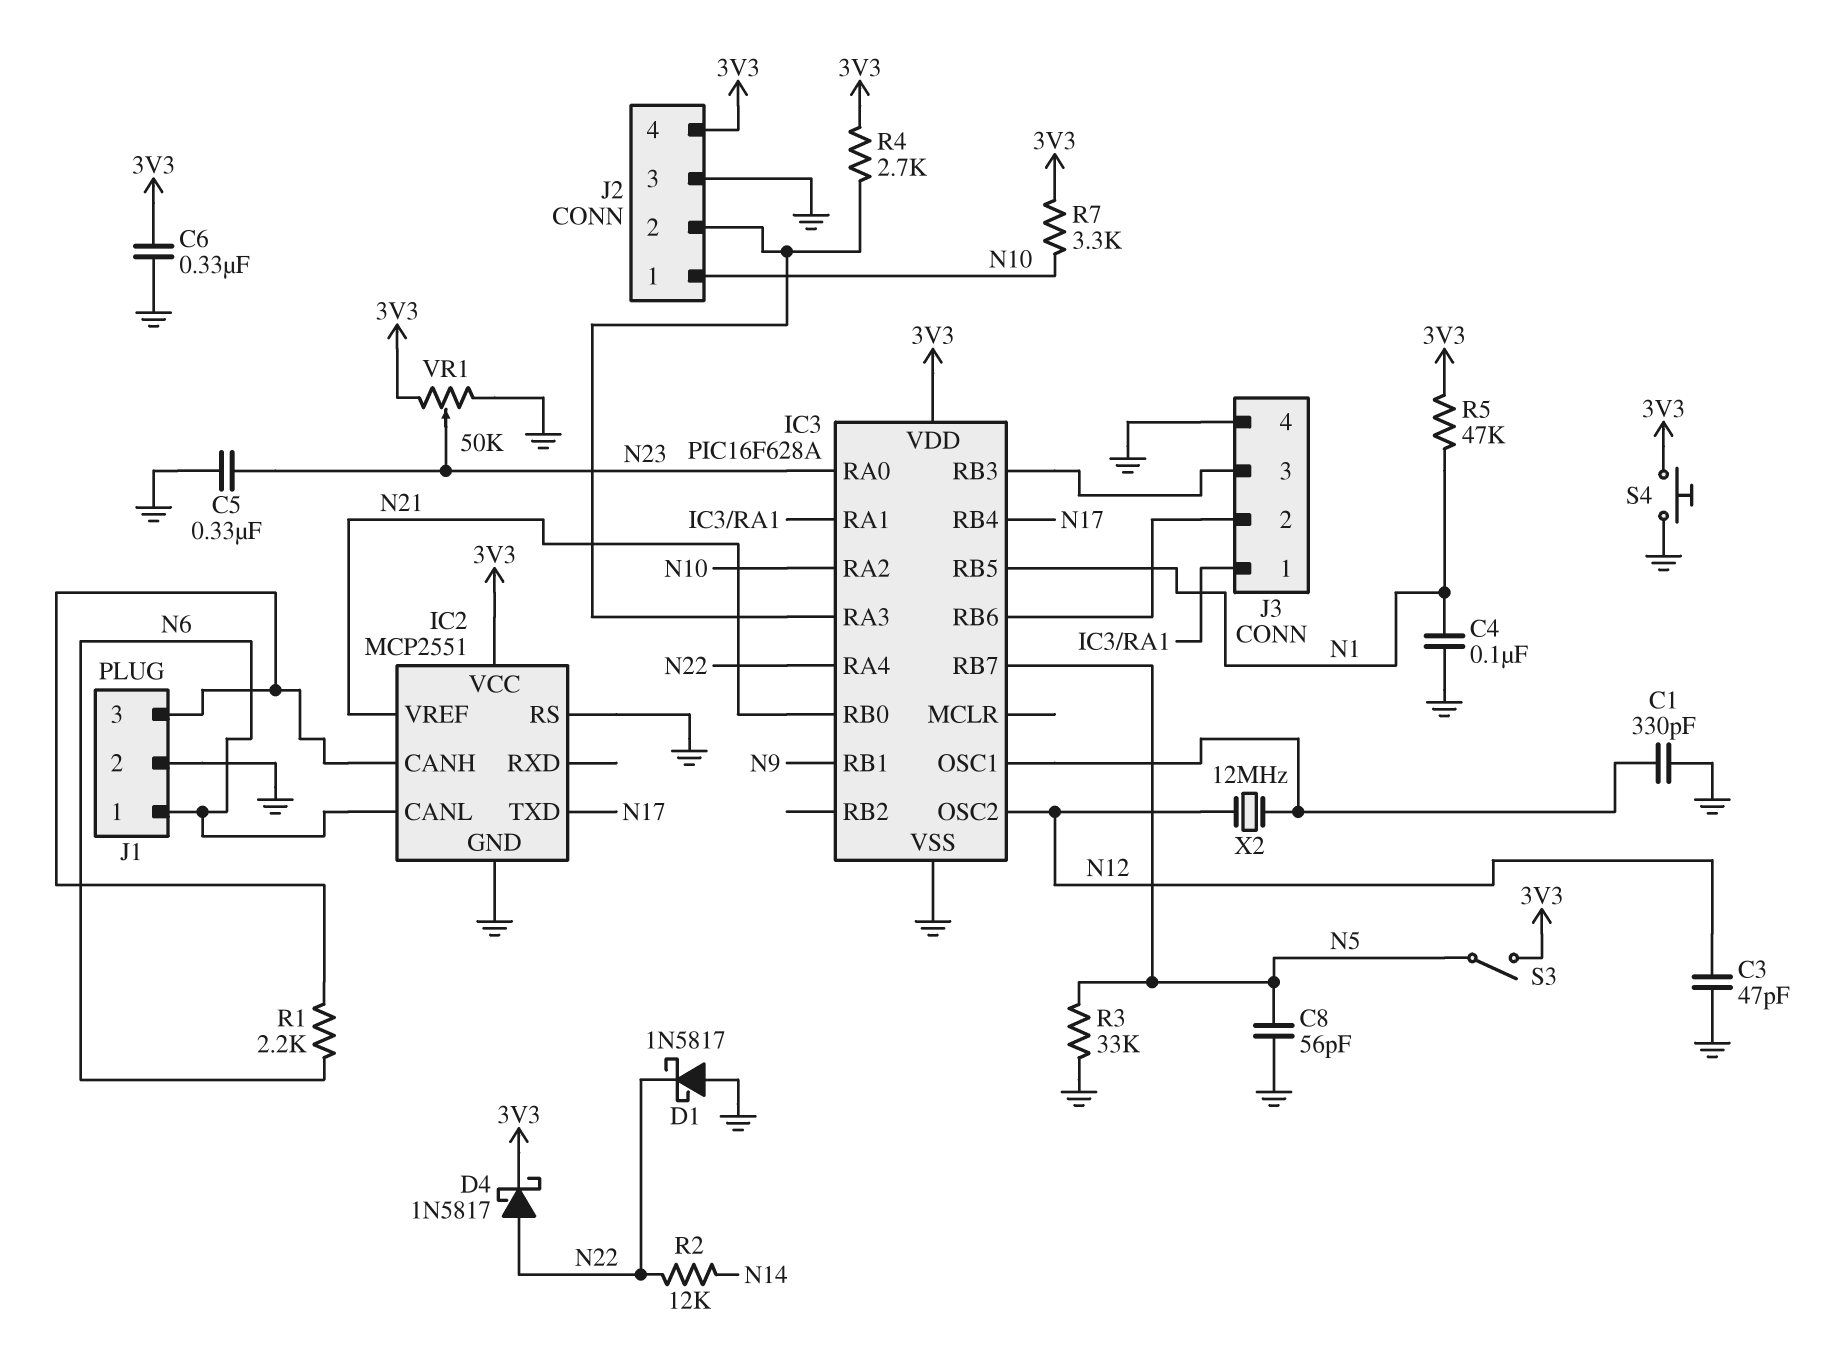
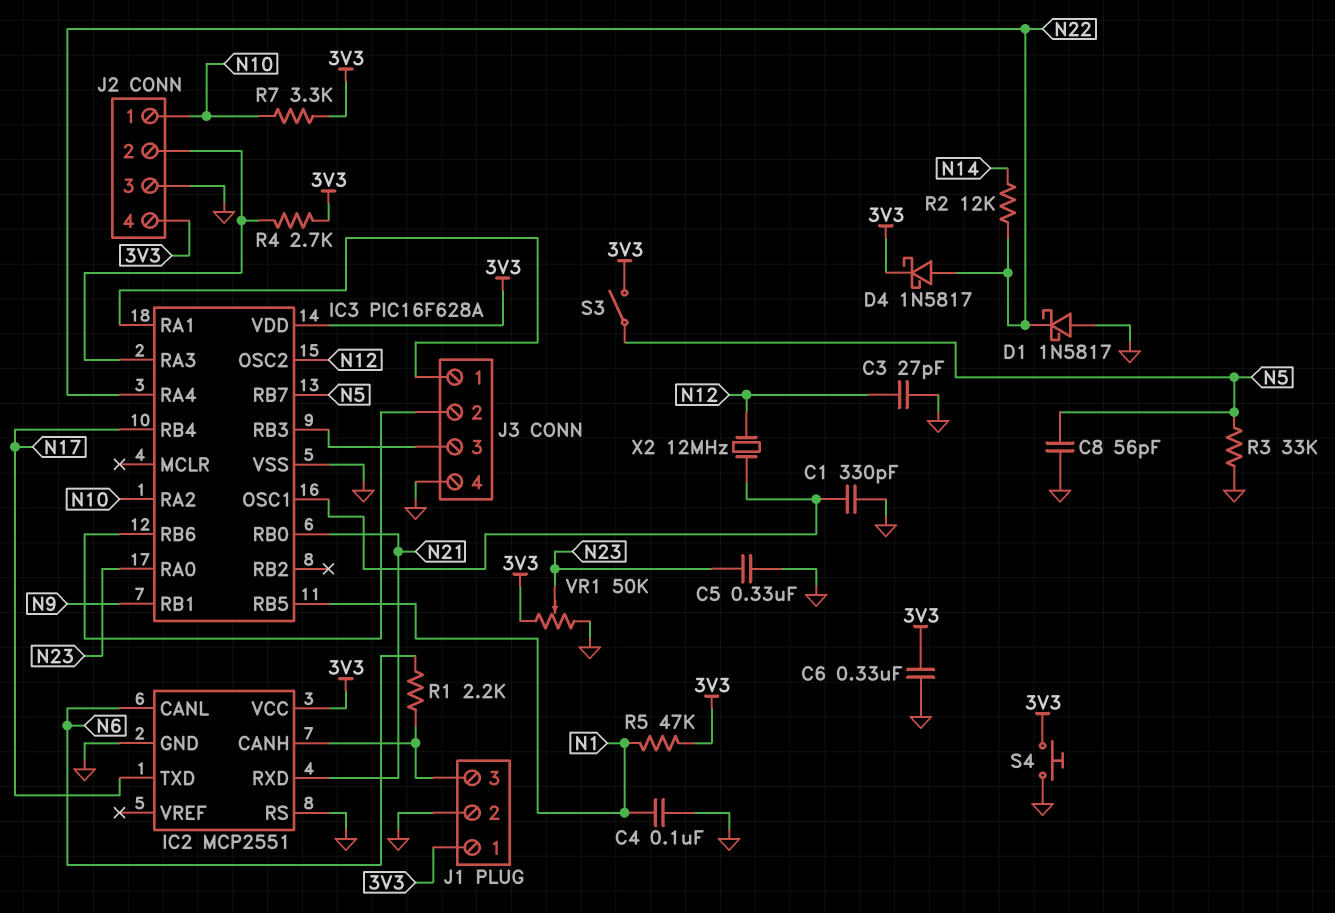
C3: 47pF (GND, N12) -> 27pF (GND, N12)
IC2 pin RXD: none -> N21
IC2 pin VREF: N21 -> none
J1 pin 1: N6 -> 3V3

